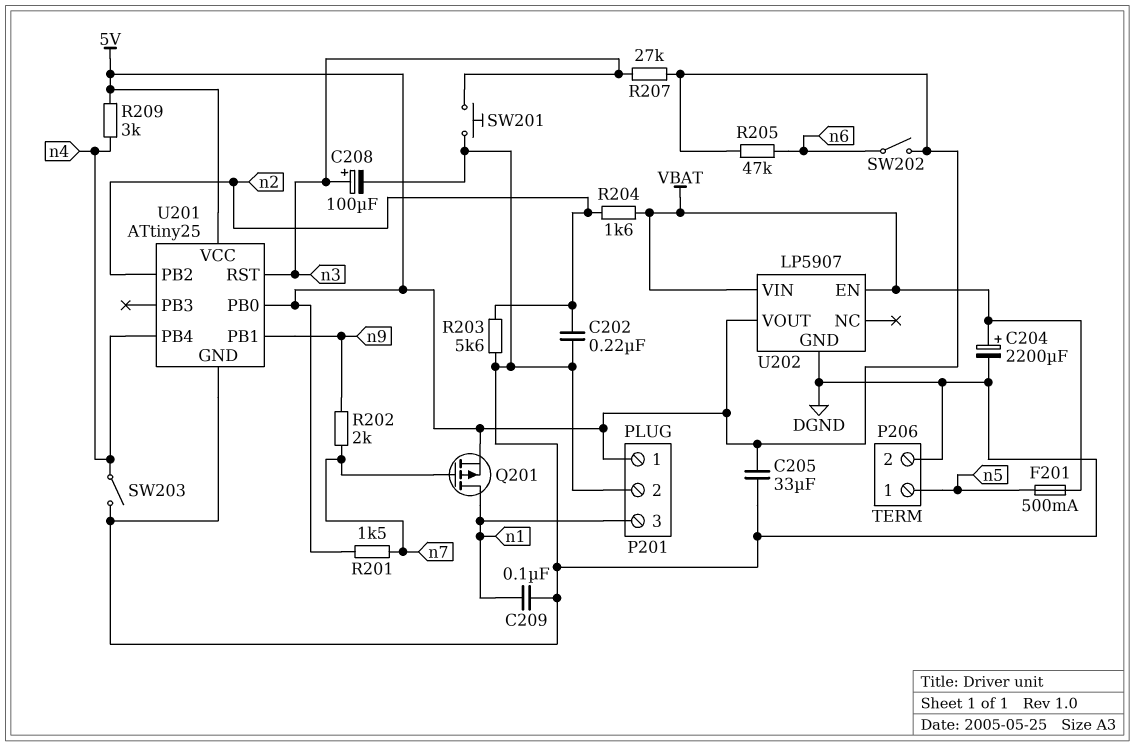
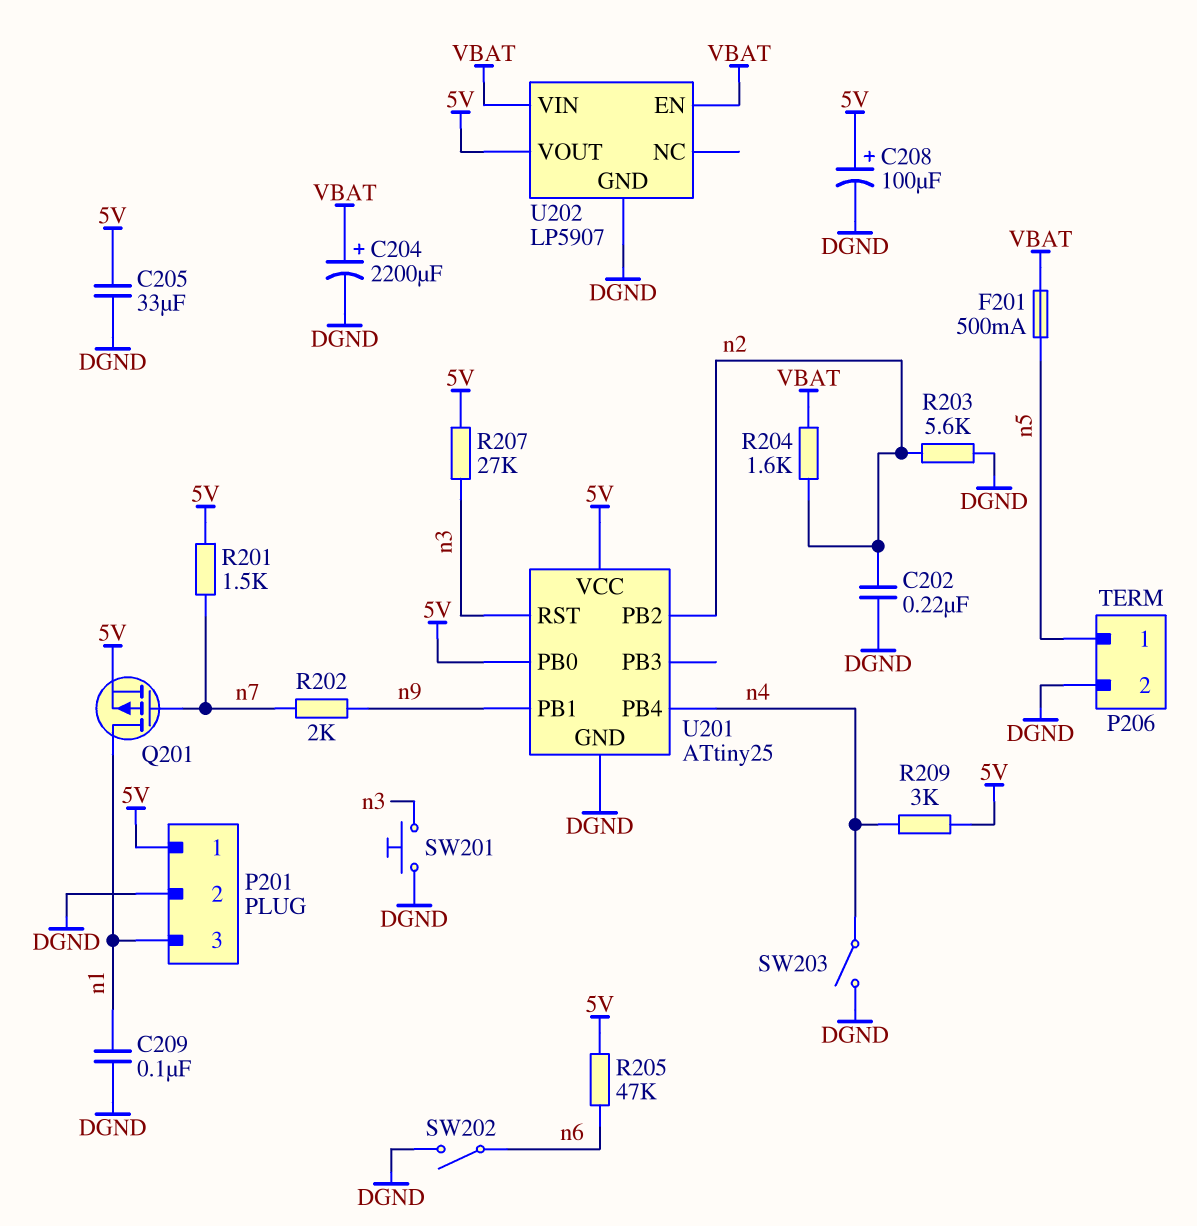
C208: 100uF (plus n3, minus DGND) -> 100uF (plus 5V, minus DGND)
SW202: switch (5V, n6) -> switch (DGND, n6)

